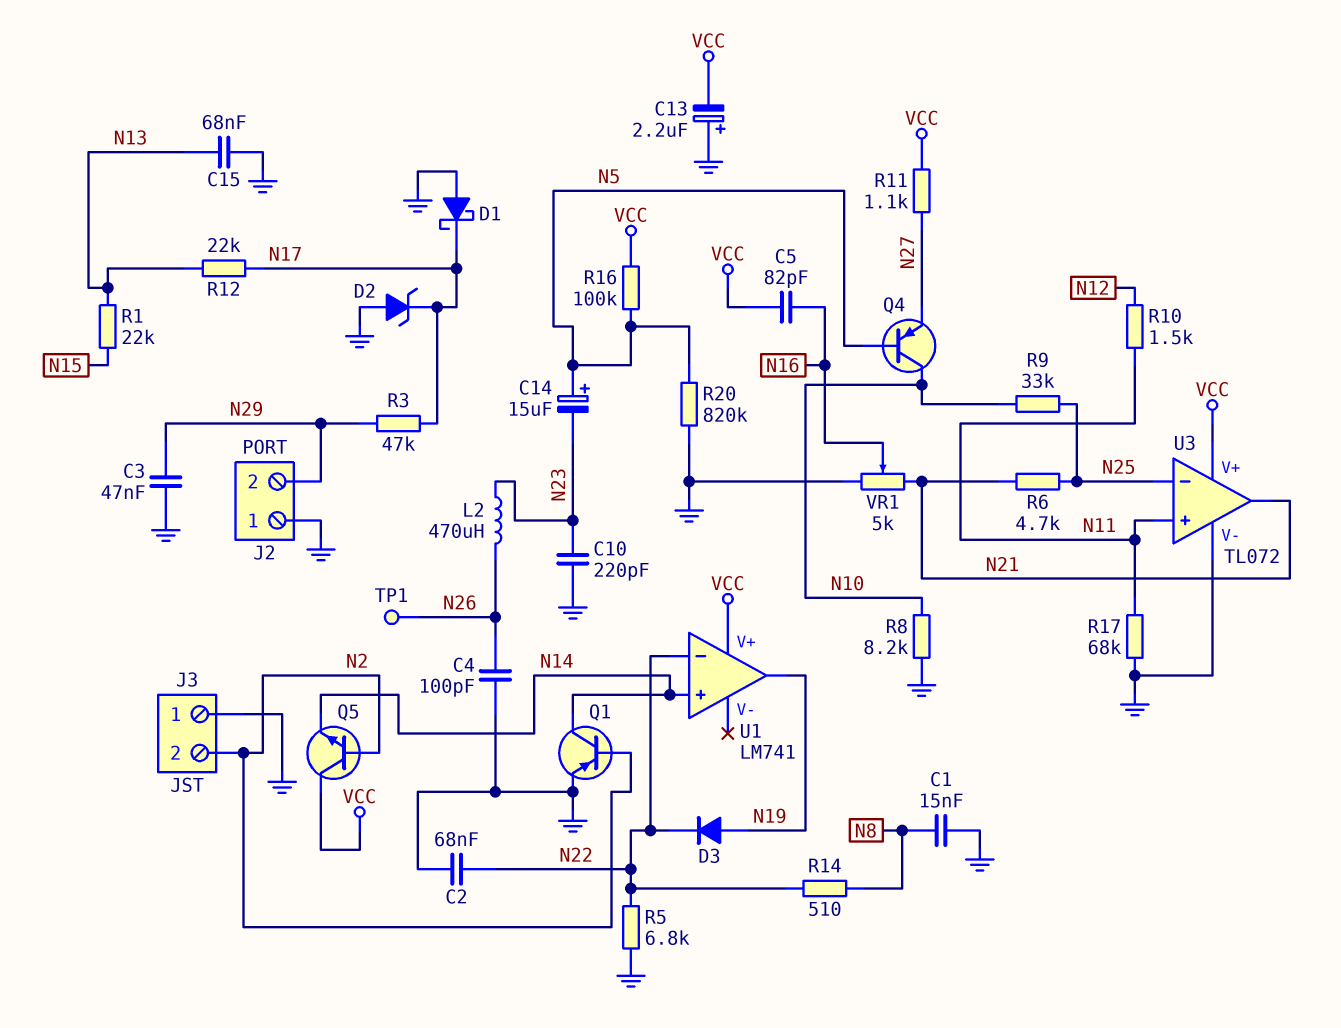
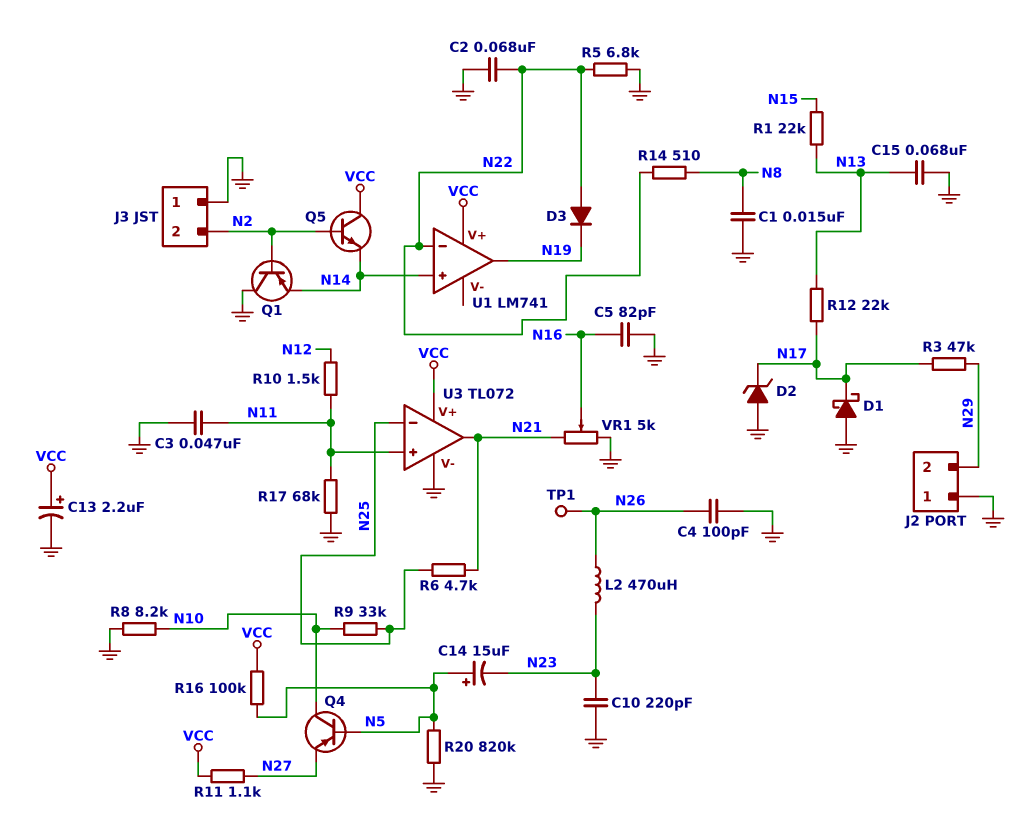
C3: 47nF (GND, N29) -> 47nF (GND, N11)
C5: 82pF (N16, VCC) -> 82pF (GND, N16)
C13: 2.2uF (plus GND, minus VCC) -> 2.2uF (plus VCC, minus GND)
D3: diode (A N19, K N22) -> diode (A N22, K N19)
Q1: PNP (B N2, C N14, E GND) -> PNP (B N2, C GND, E N14)

